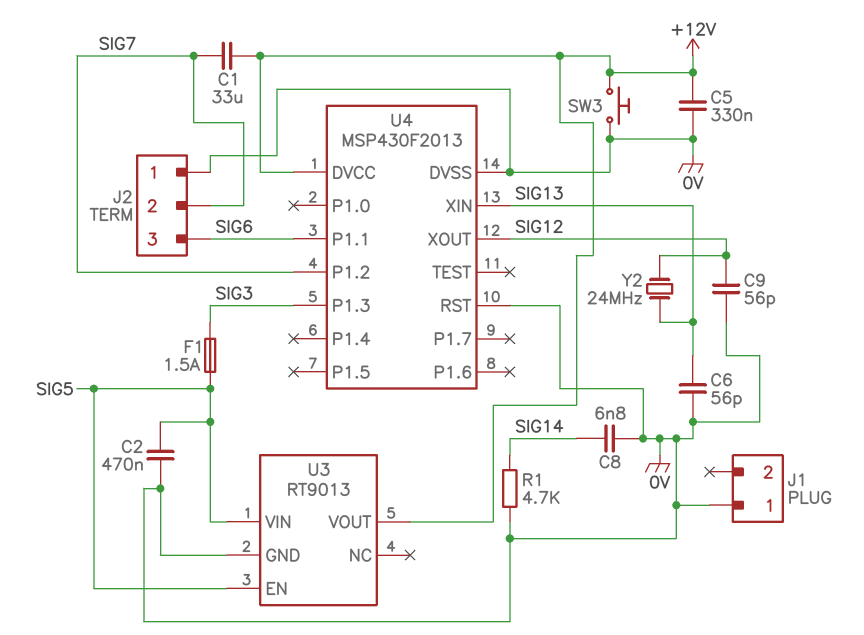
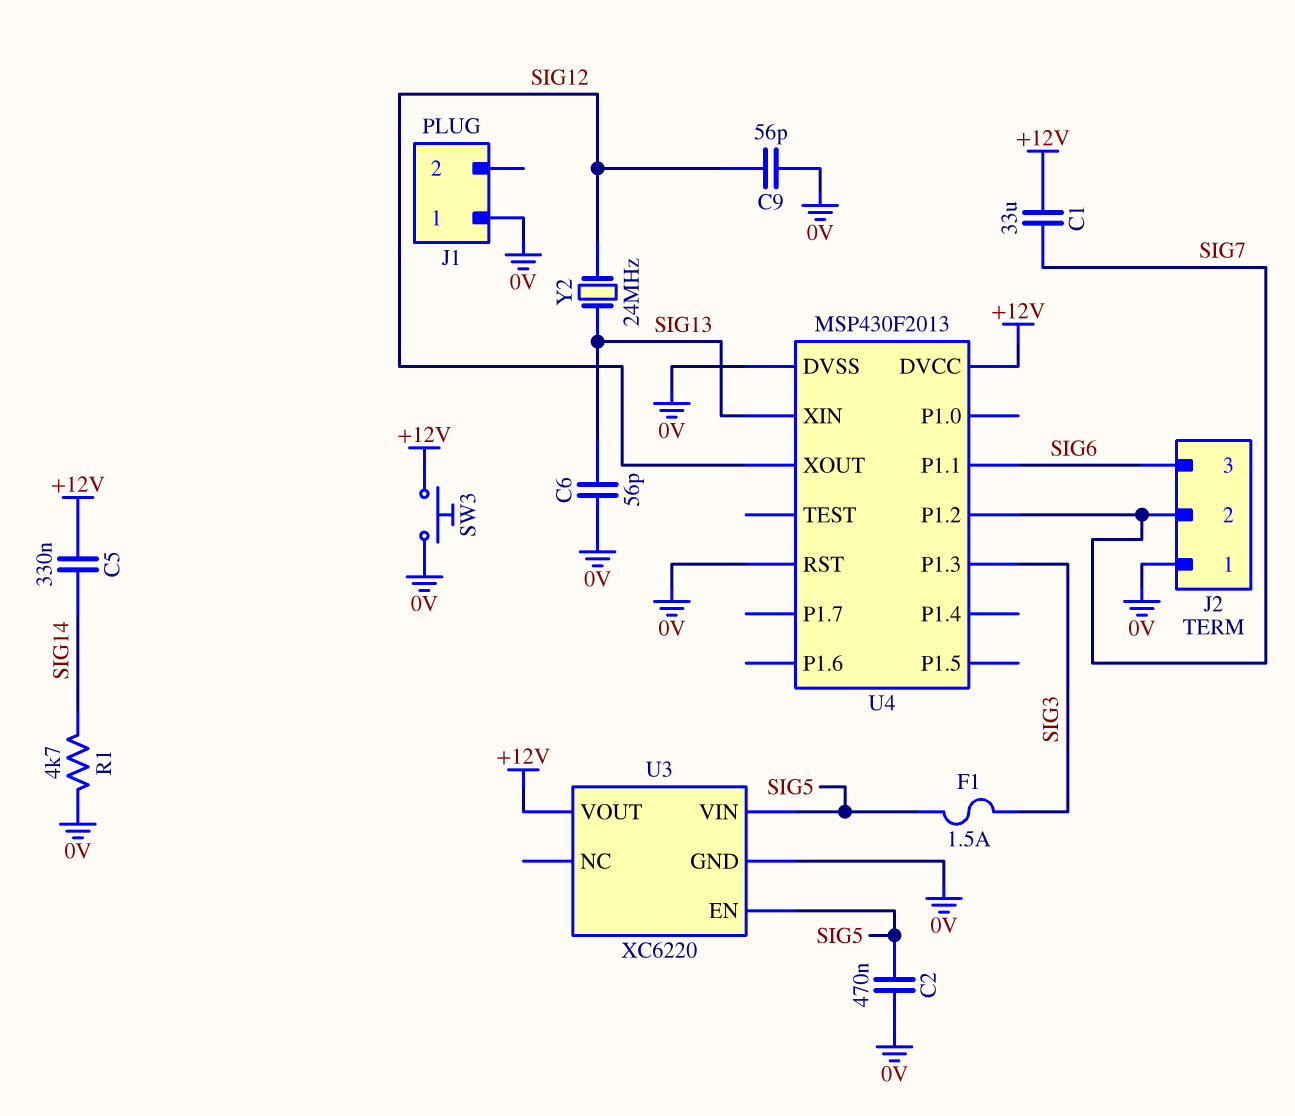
C5: 330nF (+12V, 0V) -> 330nF (+12V, SIG14)
C8: 6.8nF (0V, SIG14) -> none
U3: RT9013 -> XC6220

